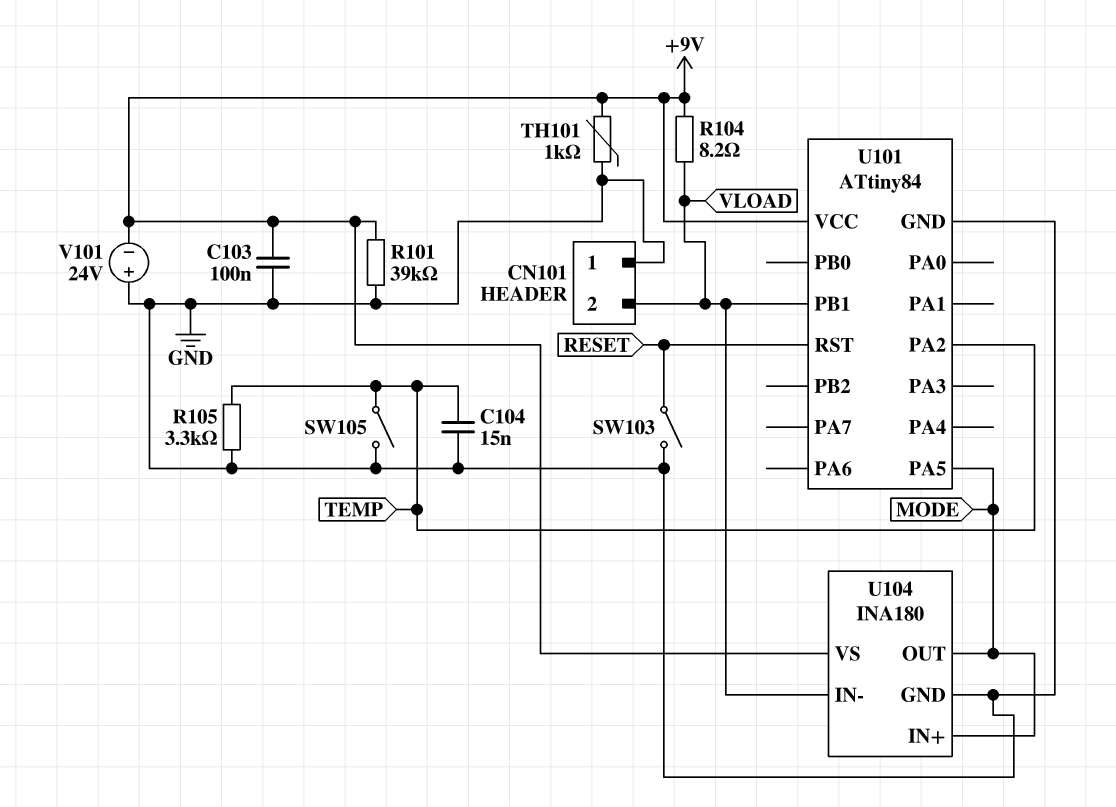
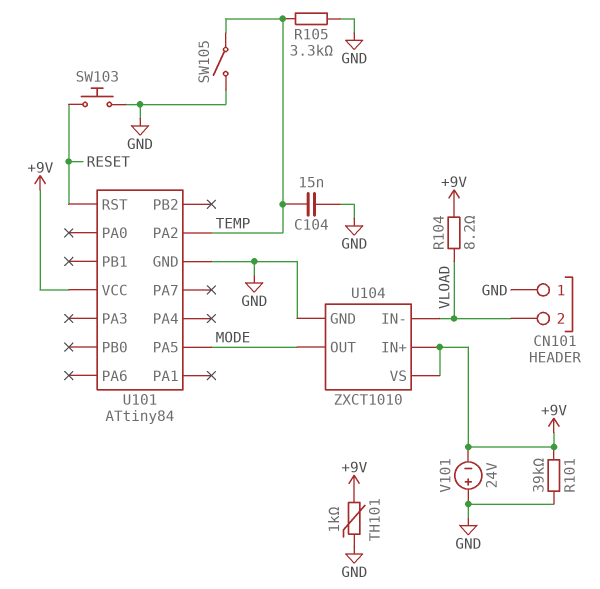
C103: 100nF (+9V, GND) -> none
SW103: switch (GND, RESET) -> button (GND, RESET)
U101 pin PB1: VLOAD -> none
U104: INA180 -> ZXCT1010
U104 pin IN+: MODE -> +9V

